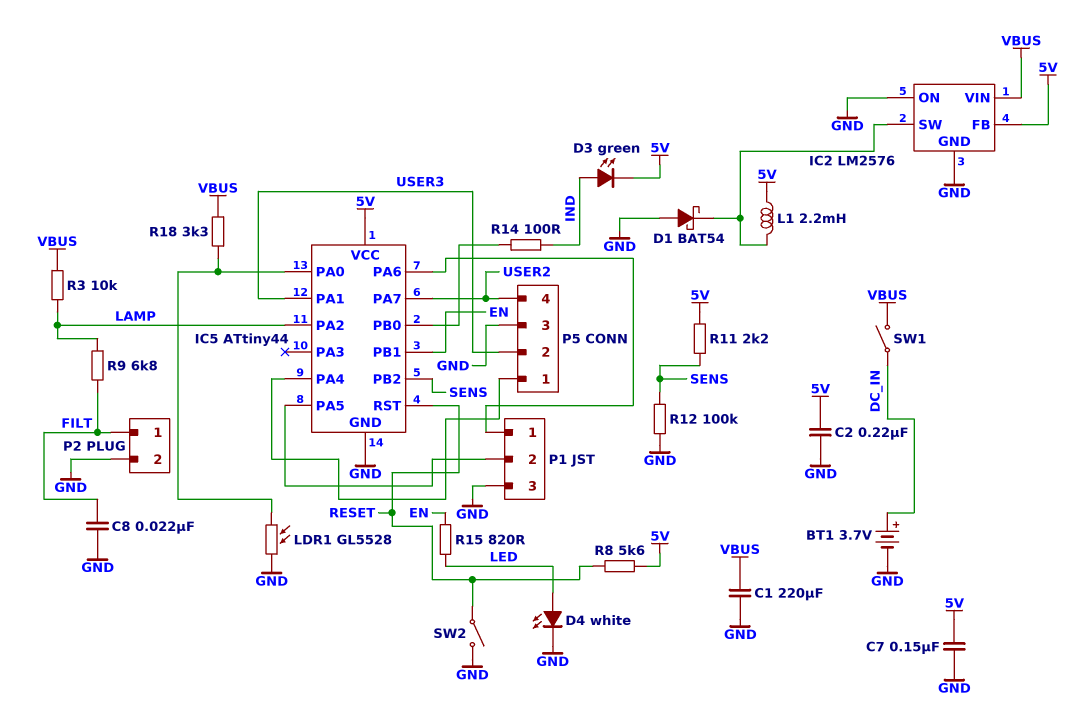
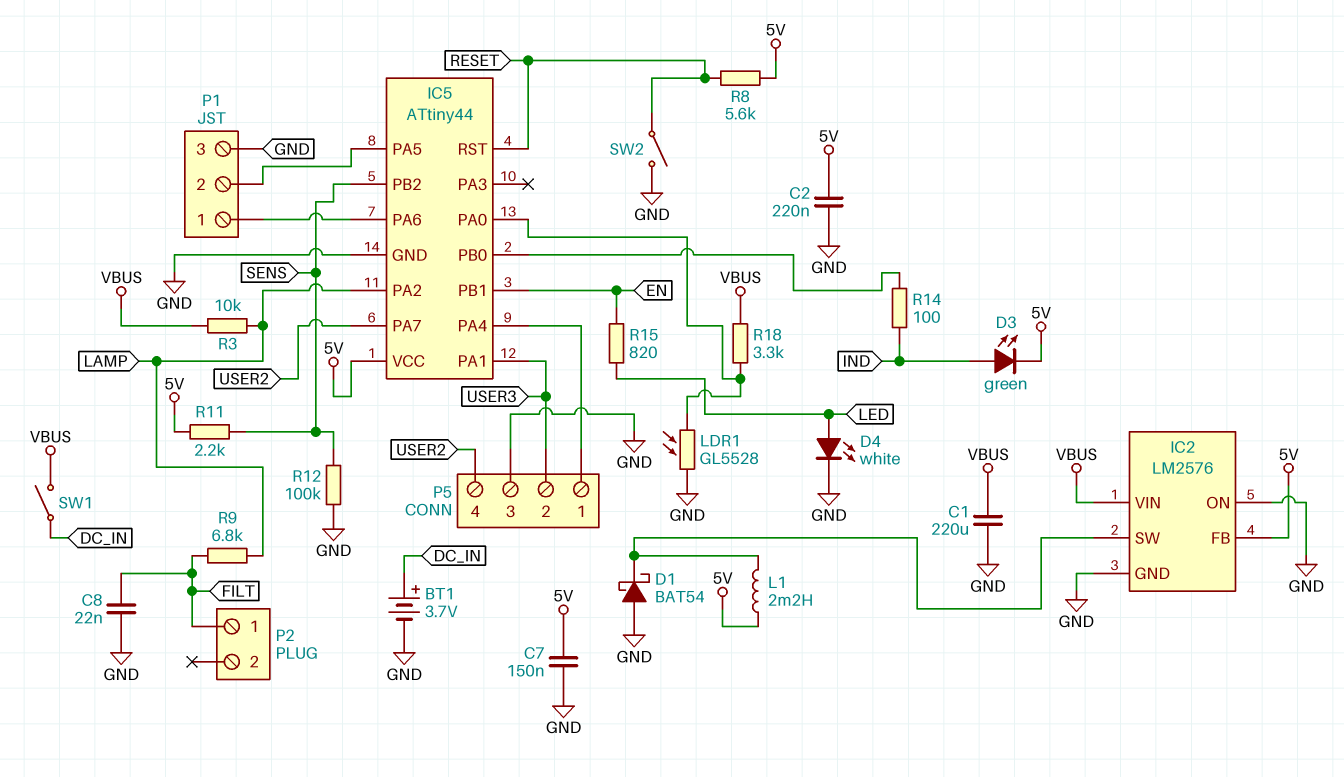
P2 pin 2: GND -> none

